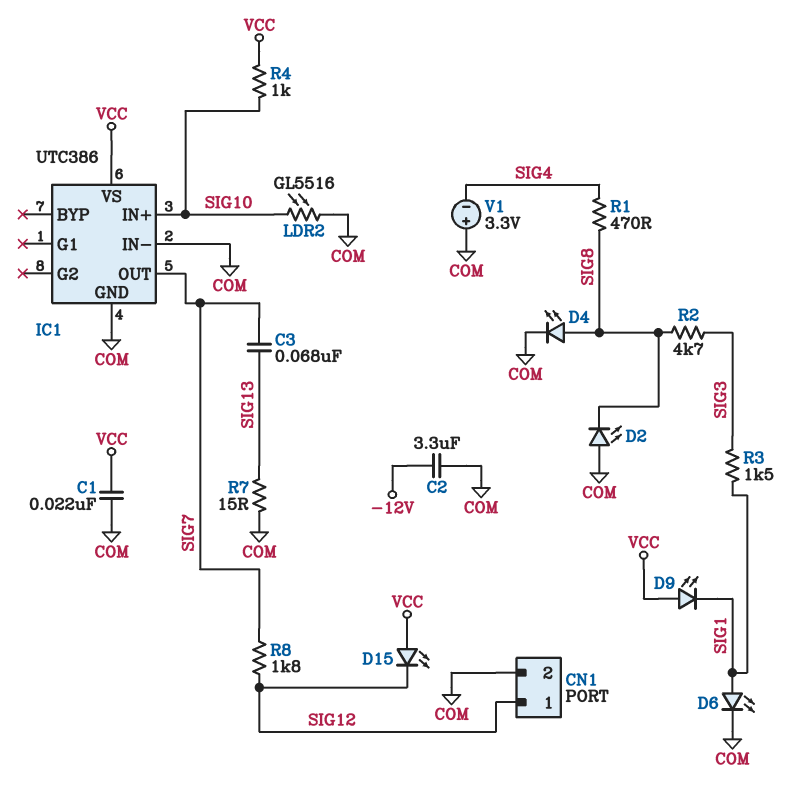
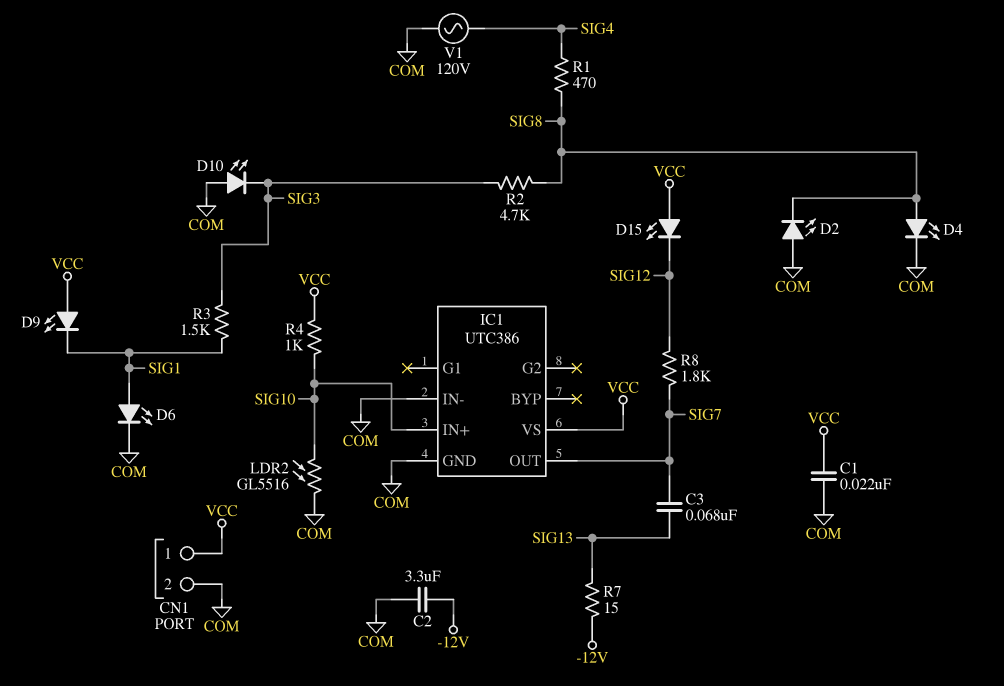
CN1 pin 1: SIG12 -> VCC
D10: none -> LED (A COM, K SIG3)
R7: 15 (COM, SIG13) -> 15 (-12V, SIG13)
V1: 3.3V (plus COM, minus SIG4) -> AC 120V (COM, SIG4)

